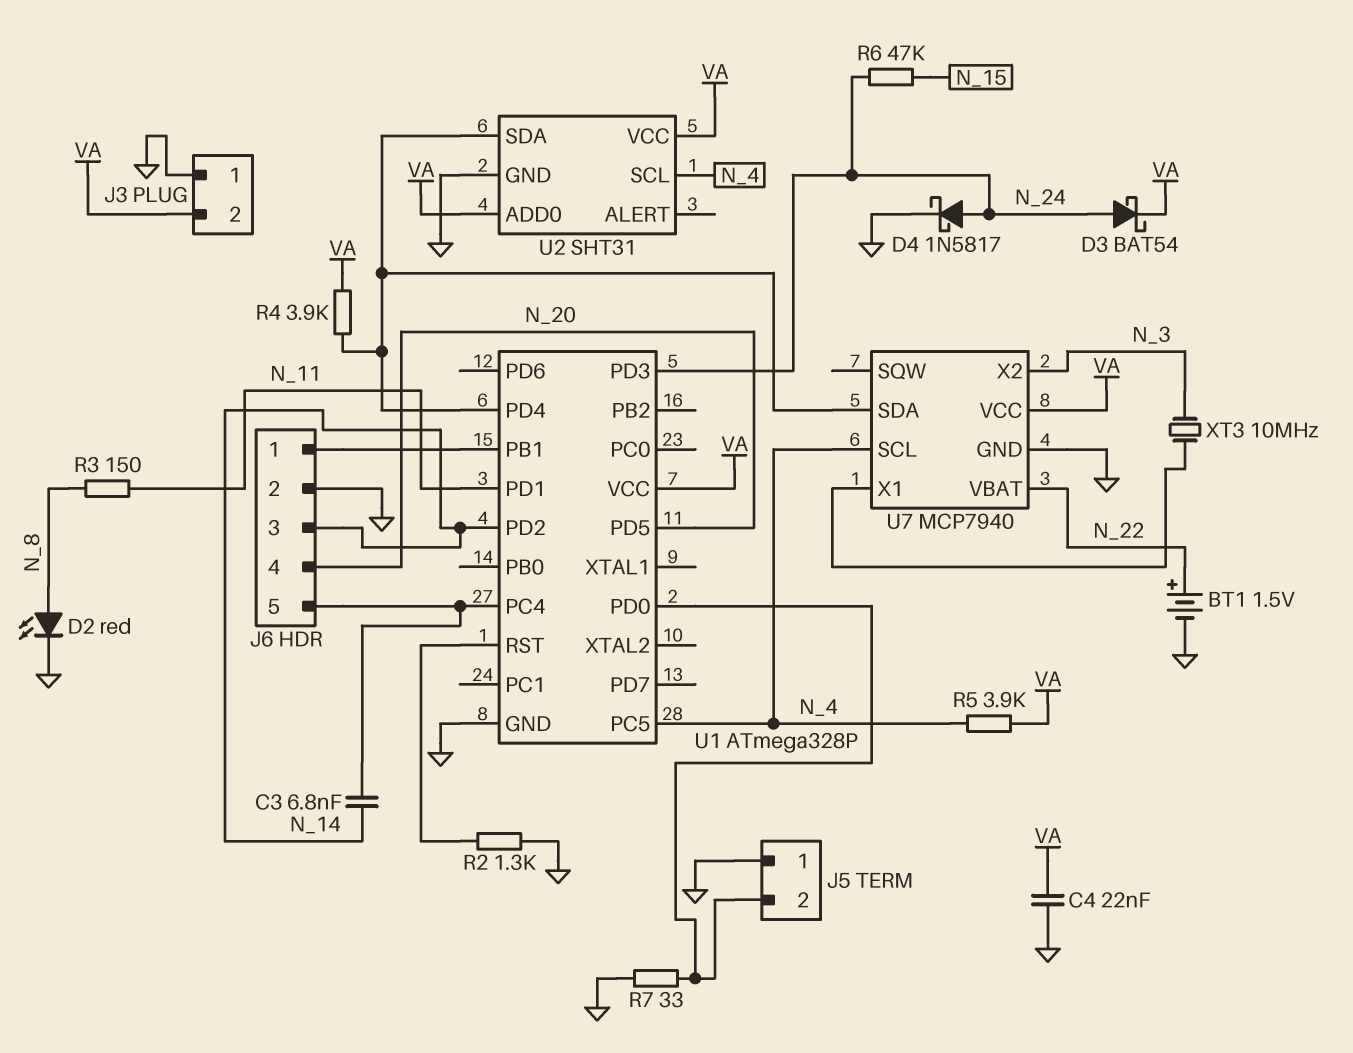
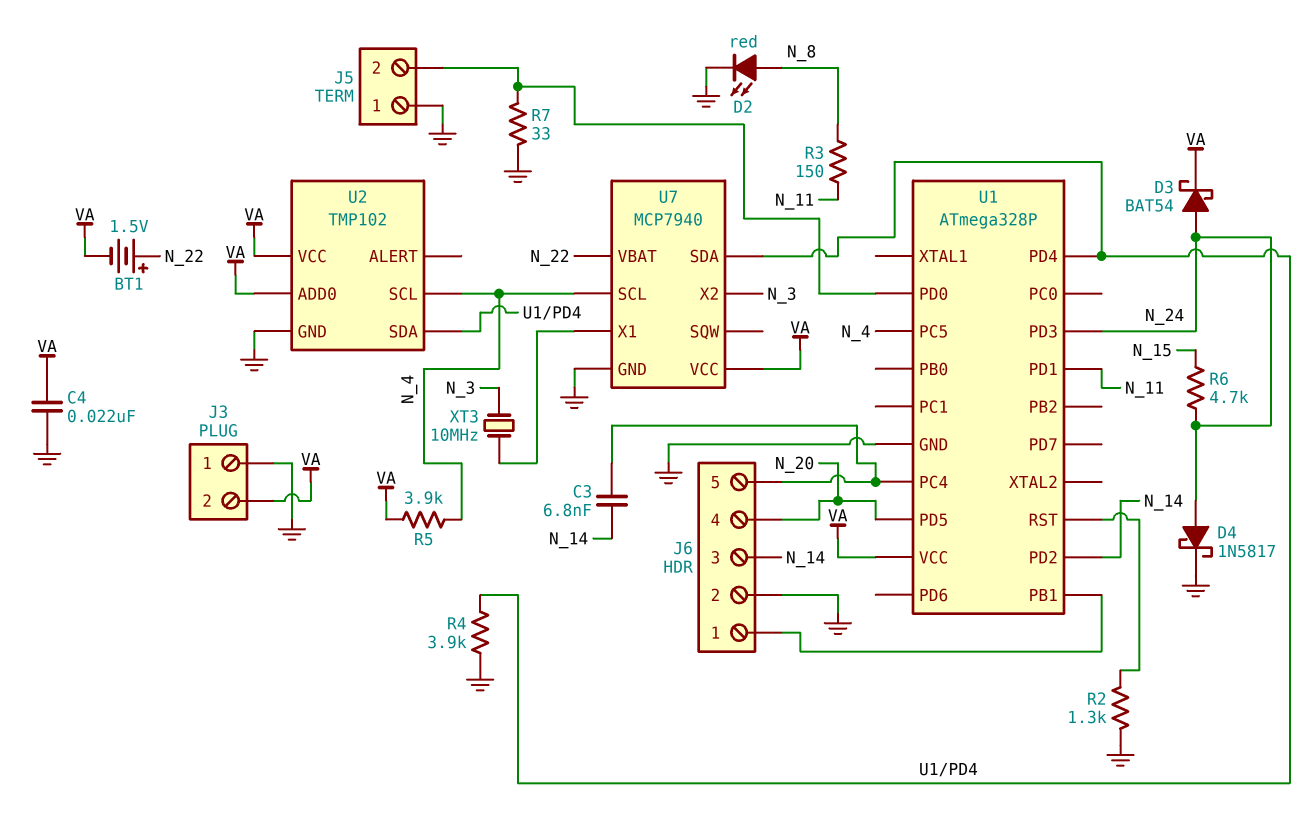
BT1: 1.5V (plus N_22, minus GND) -> 1.5V (plus N_22, minus VA)
R4: 3.9k (U1/PD4, VA) -> 3.9k (GND, U1/PD4)
R6: 47k (N_15, N_24) -> 4.7k (N_15, N_24)
U2: SHT31 -> TMP102

